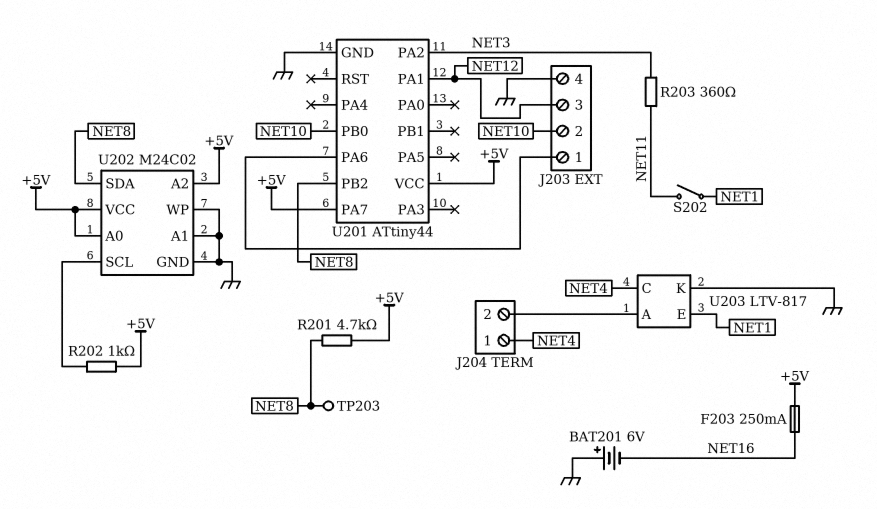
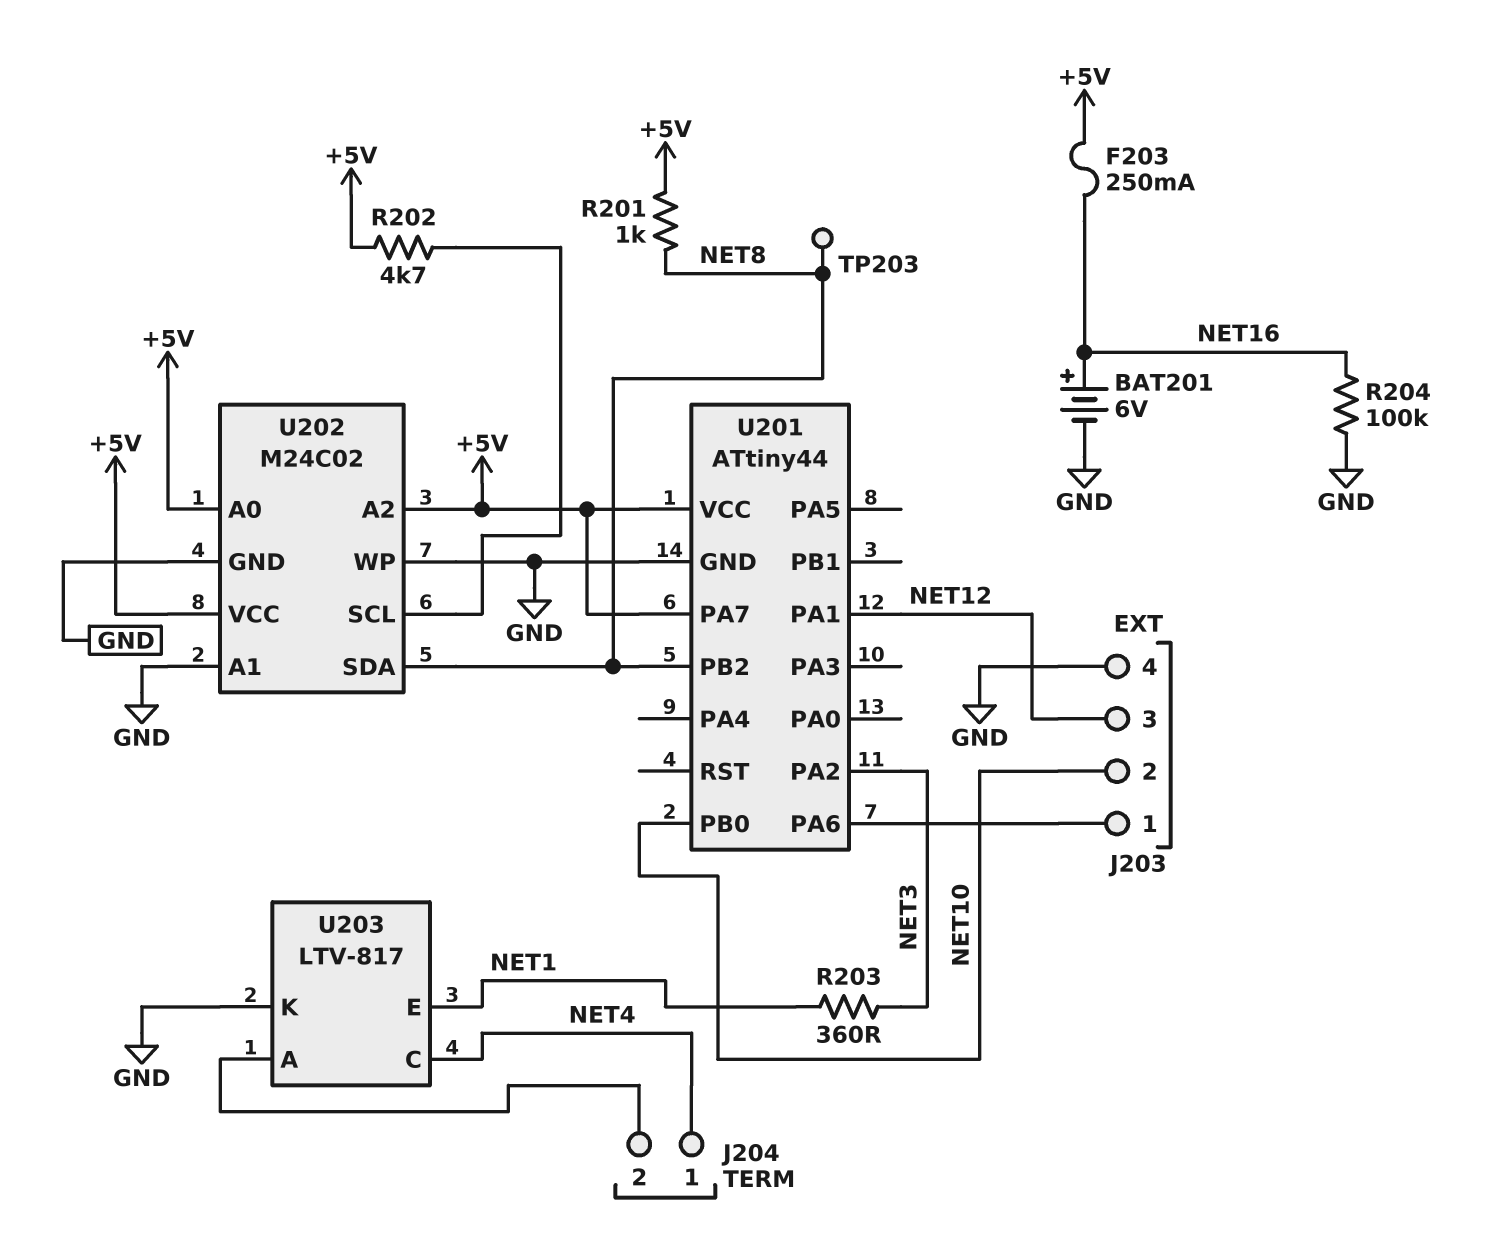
BAT201: 6V (plus GND, minus NET16) -> 6V (plus NET16, minus GND)
R201: 4.7k (+5V, NET8) -> 1k (+5V, NET8)
R202: 1k (+5V, U202/SCL) -> 4.7k (+5V, U202/SCL)
R203: 360 (NET3, NET11) -> 360 (NET1, NET3)
R204: none -> 100k (GND, NET16)
S202: switch (NET1, NET11) -> none

